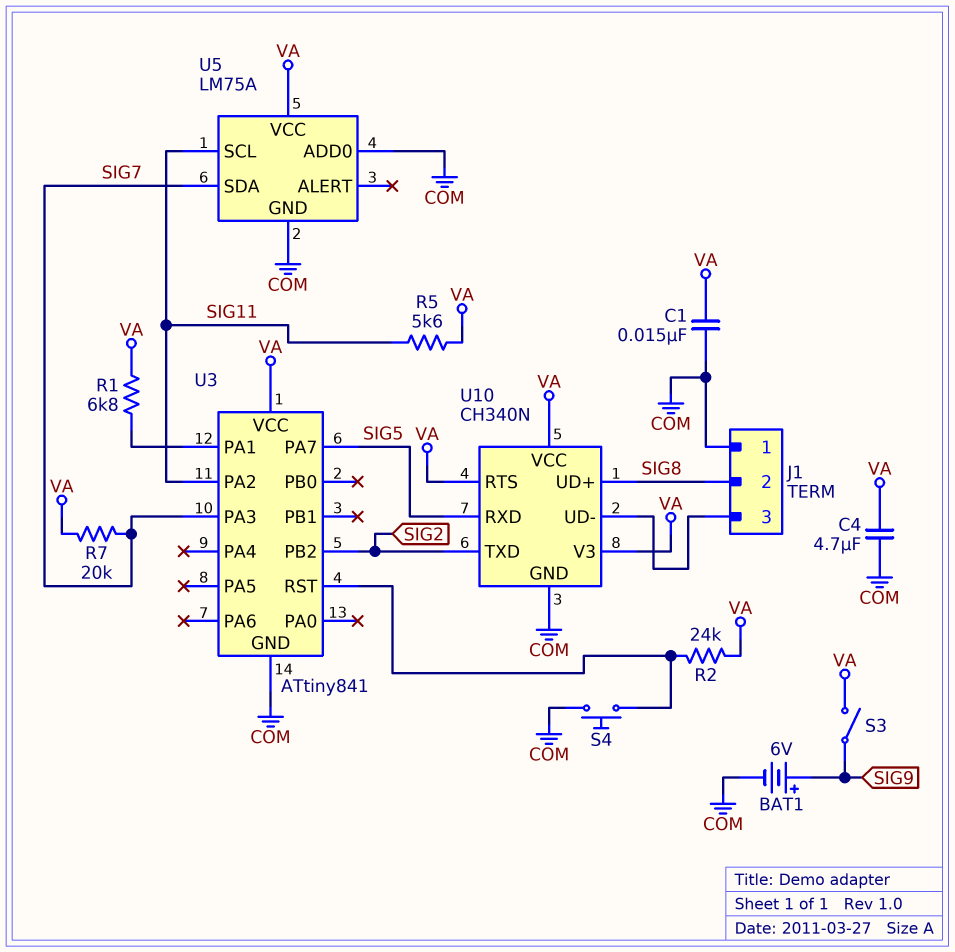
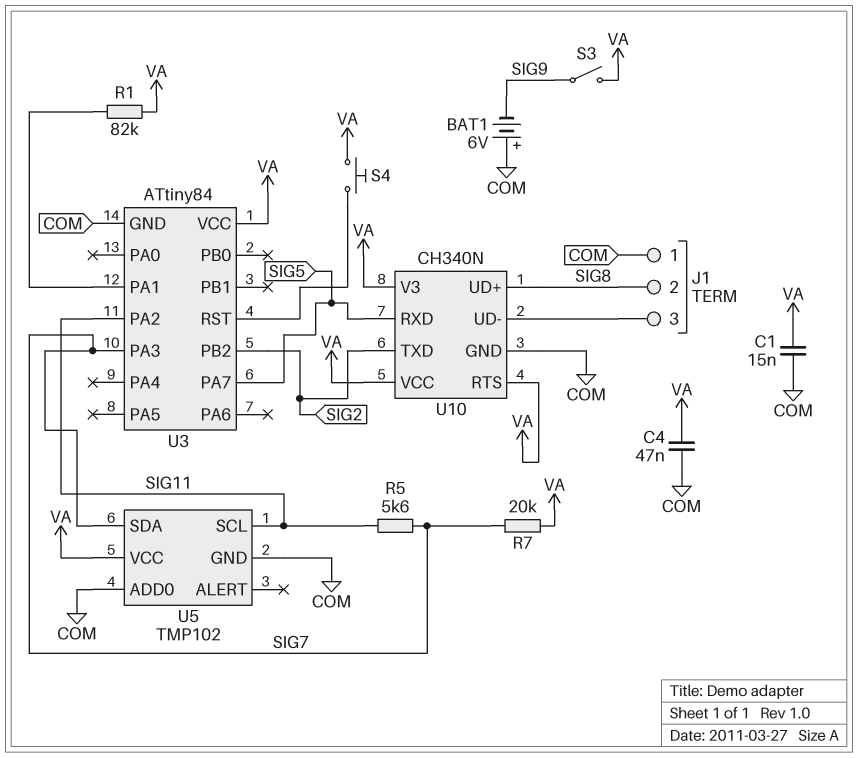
BAT1: 6V (plus SIG9, minus COM) -> 6V (plus COM, minus SIG9)
C4: 4.7uF (COM, VA) -> 47nF (COM, VA)
R1: 6.8k (U3/PA1, VA) -> 82k (U3/PA1, VA)
R2: 24k (U3/RST, VA) -> none
R5: 5.6k (SIG11, VA) -> 5.6k (SIG7, SIG11)
S4: button (COM, U3/RST) -> button (U3/RST, VA)
U3: ATtiny841 -> ATtiny84
U5: LM75A -> TMP102

